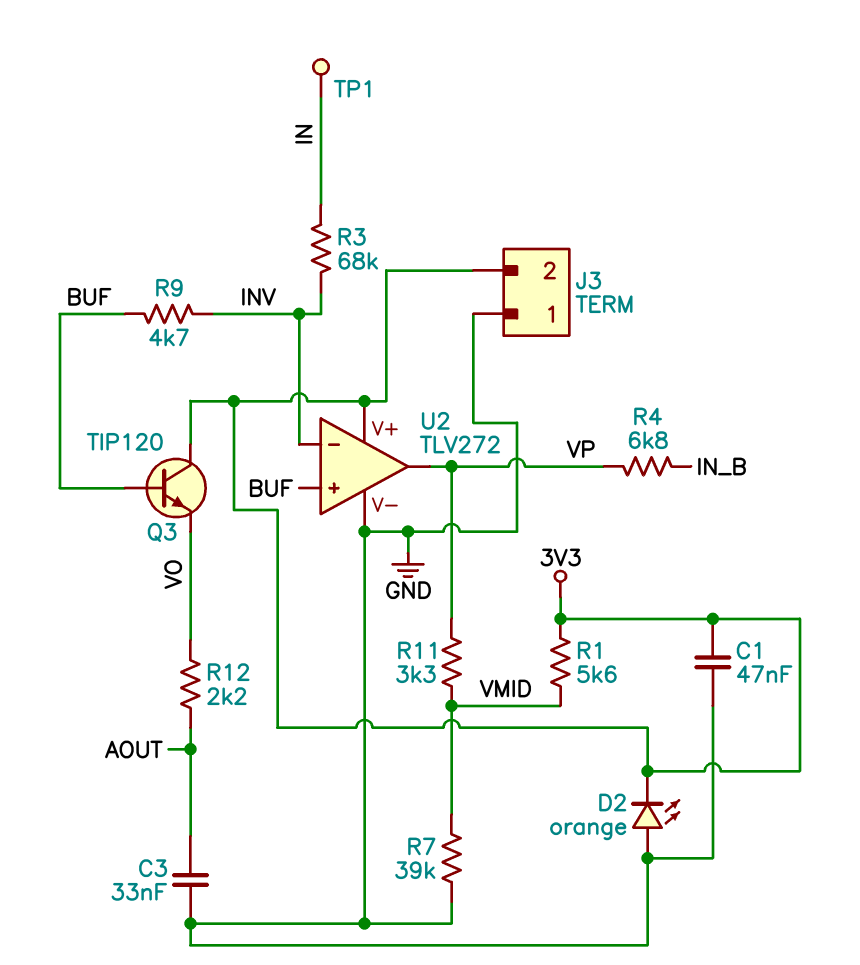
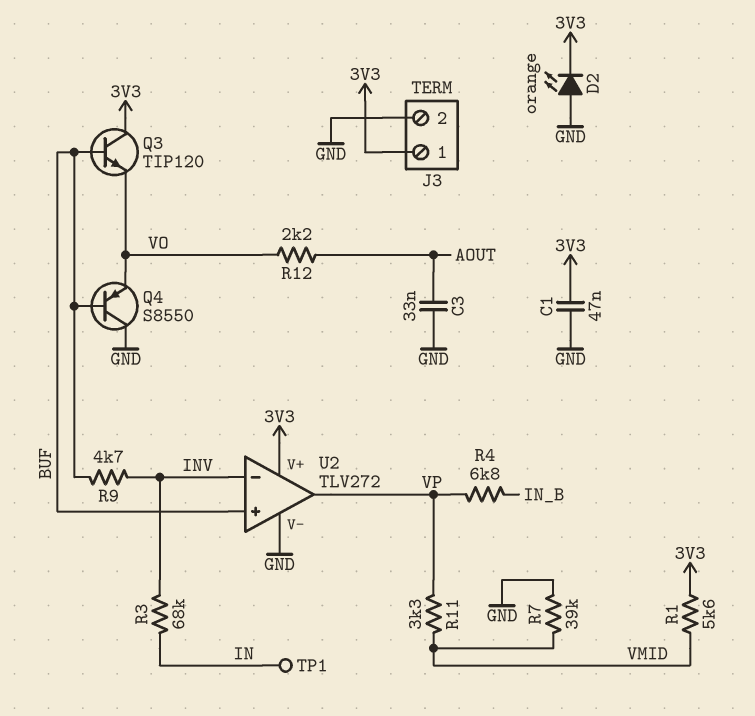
J3 pin 1: GND -> 3V3
J3 pin 2: 3V3 -> GND
Q4: none -> PNP S8550 (B BUF, C GND, E VO)

